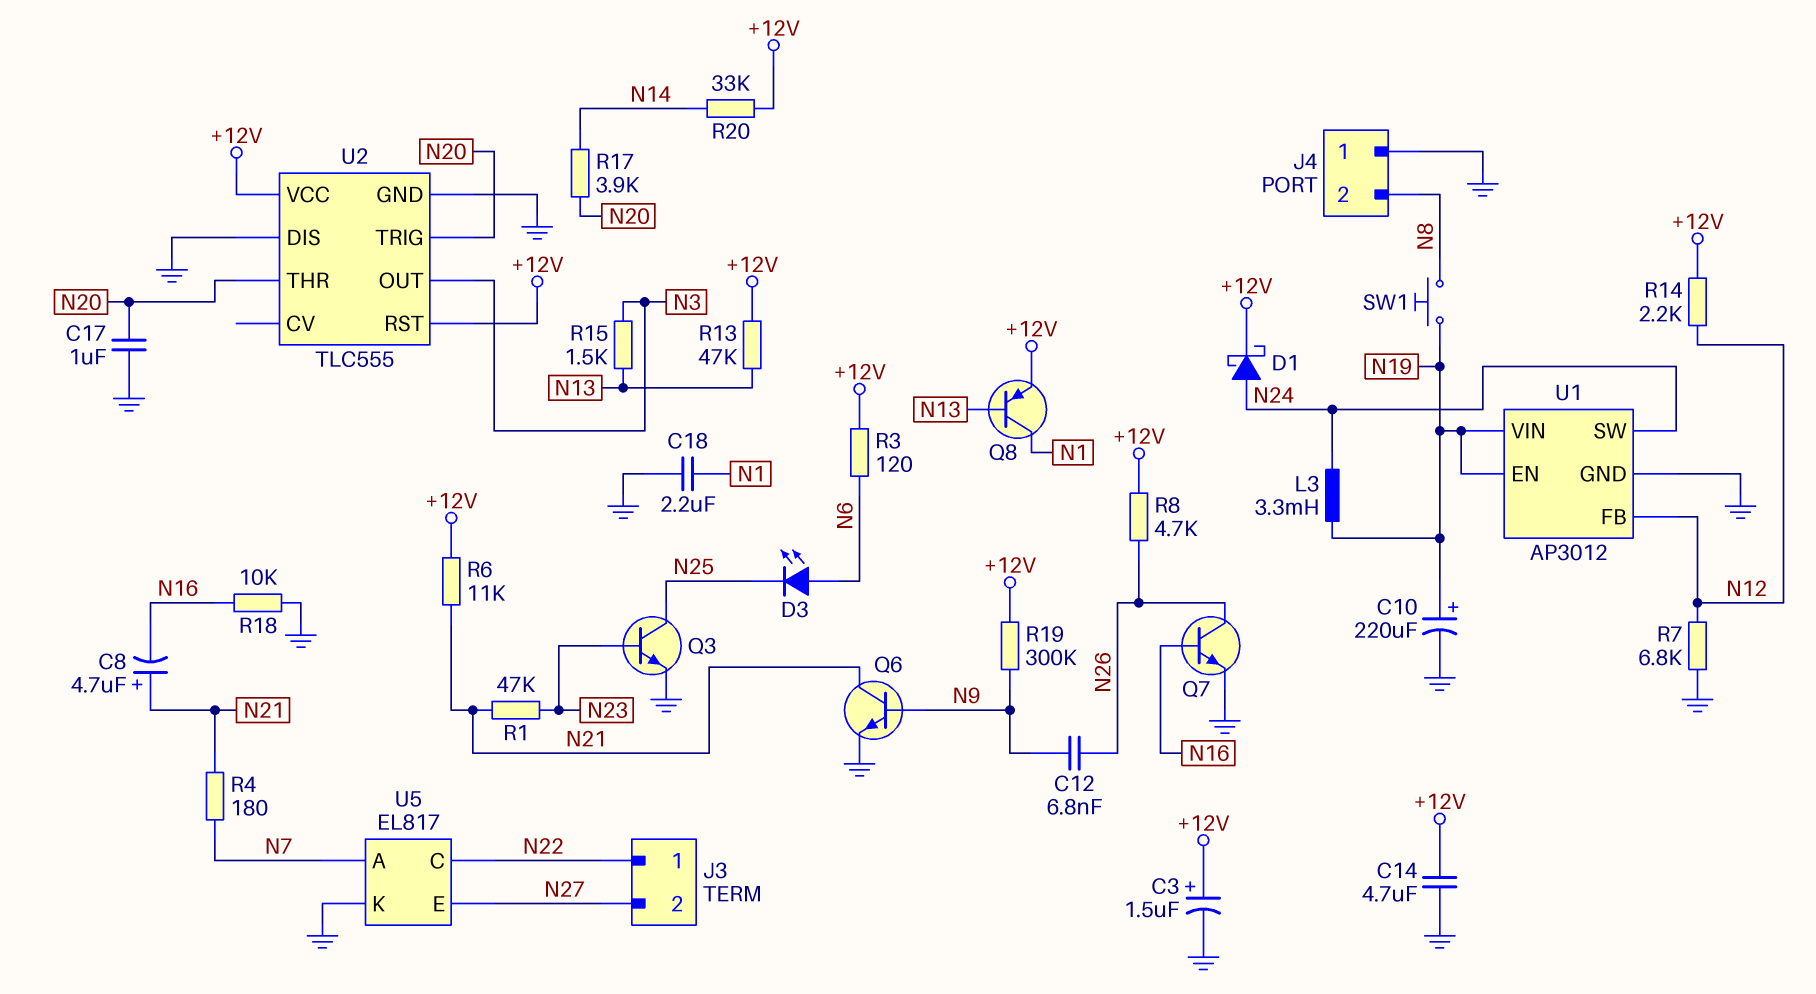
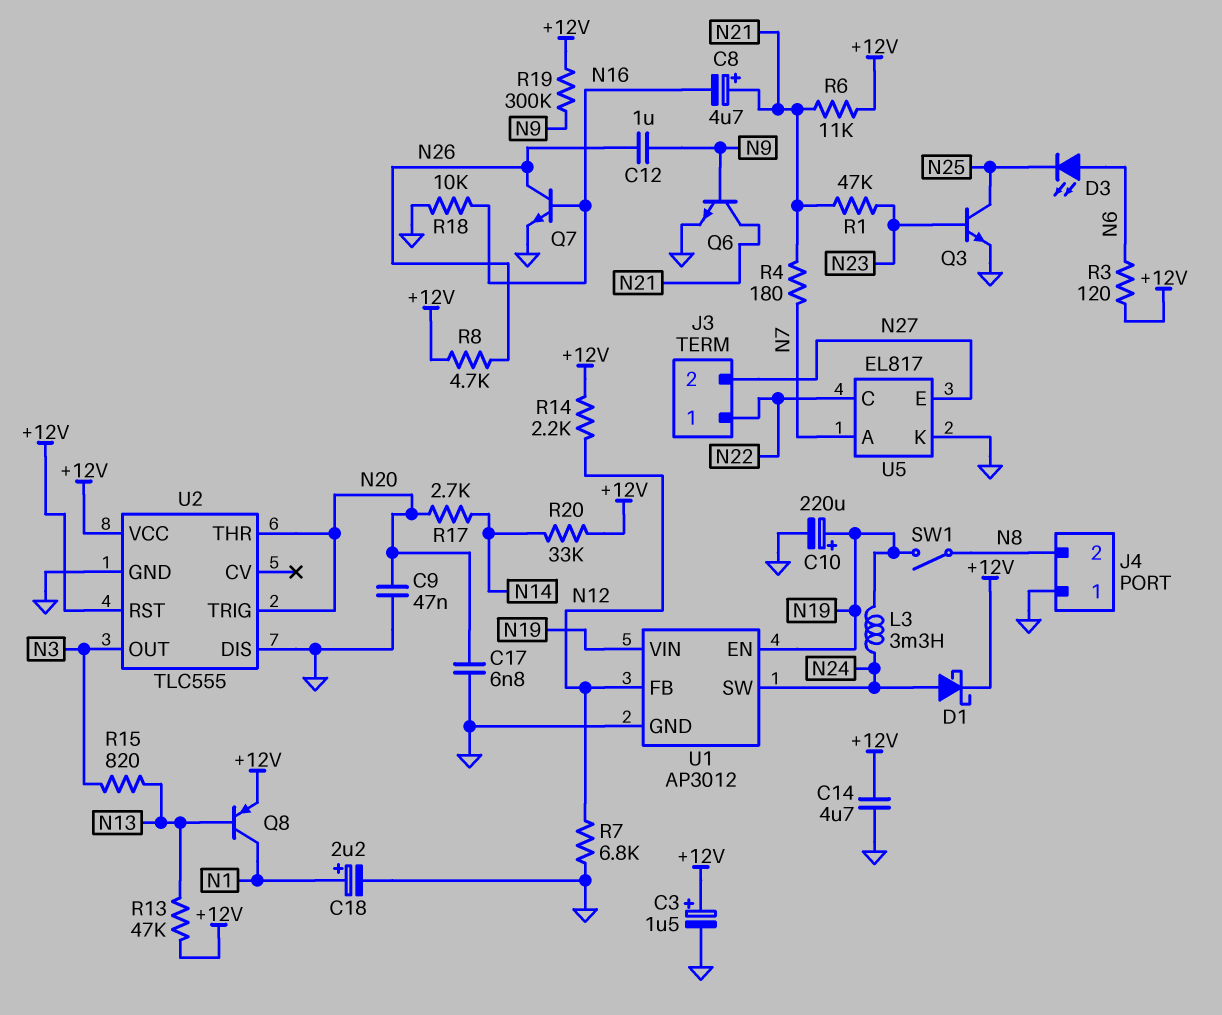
C9: none -> 47nF (GND, N20)
C12: 6.8nF (N9, N26) -> 1uF (N9, N26)
C17: 1uF (GND, N20) -> 6.8nF (GND, N20)
C18: 2.2uF (GND, N1) -> 2.2uF (plus N1, minus GND)
R15: 1.5k (N3, N13) -> 820 (N3, N13)
R17: 3.9k (N14, N20) -> 2.7k (N14, N20)
SW1: button (N8, N19) -> switch (N8, N19)

